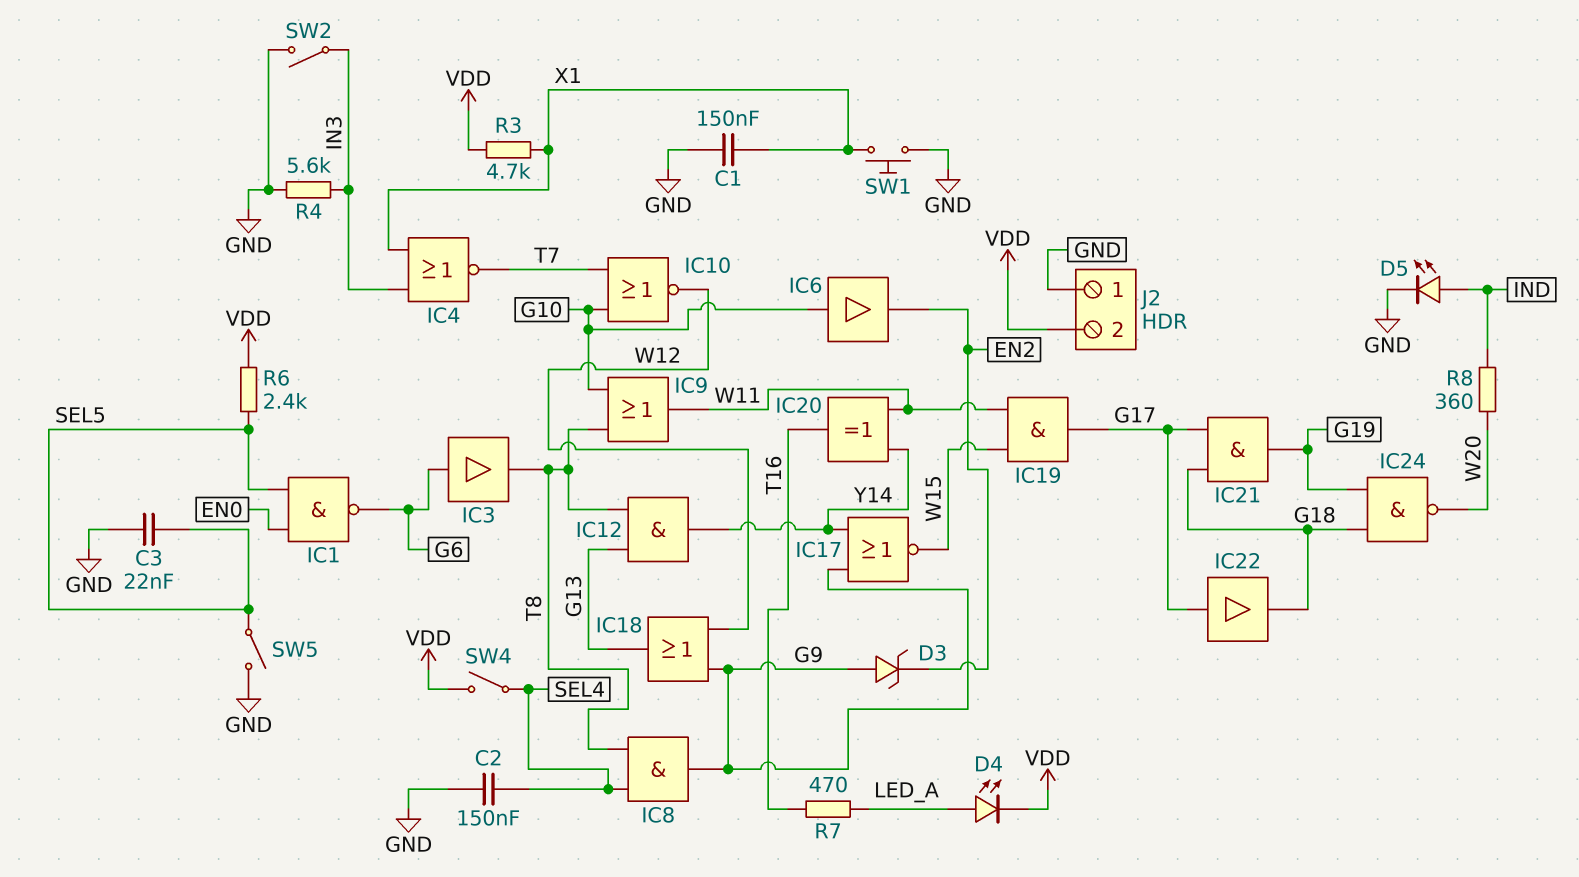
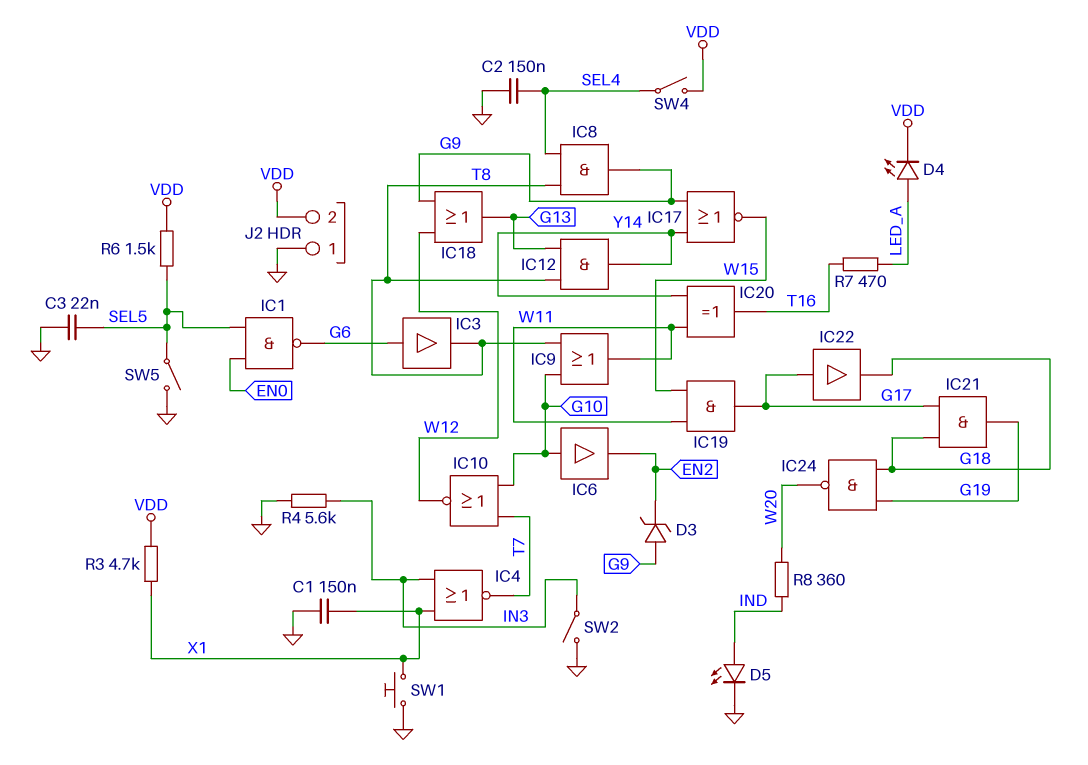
R6: 2.4k (SEL5, VDD) -> 1.5k (SEL5, VDD)

